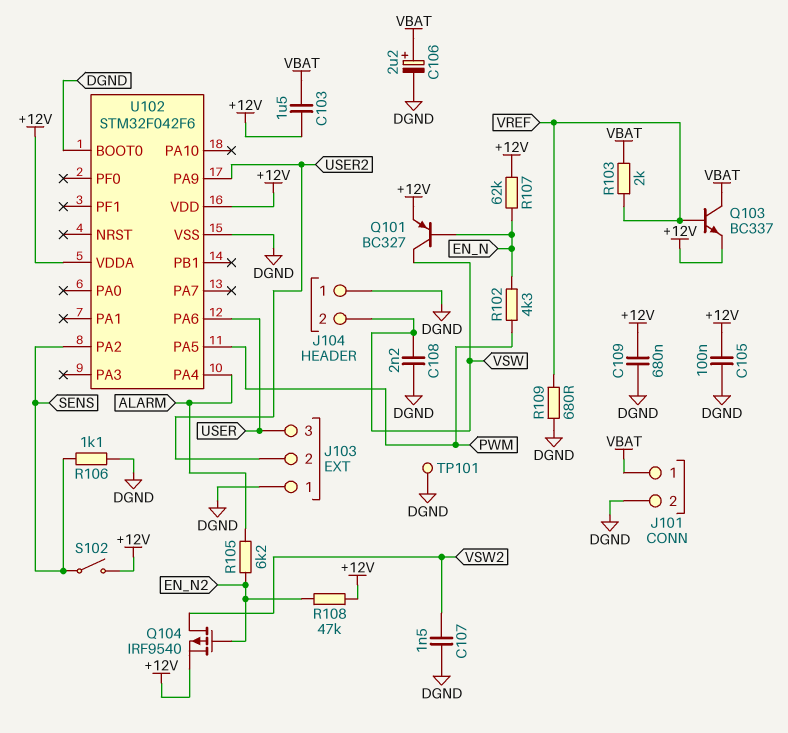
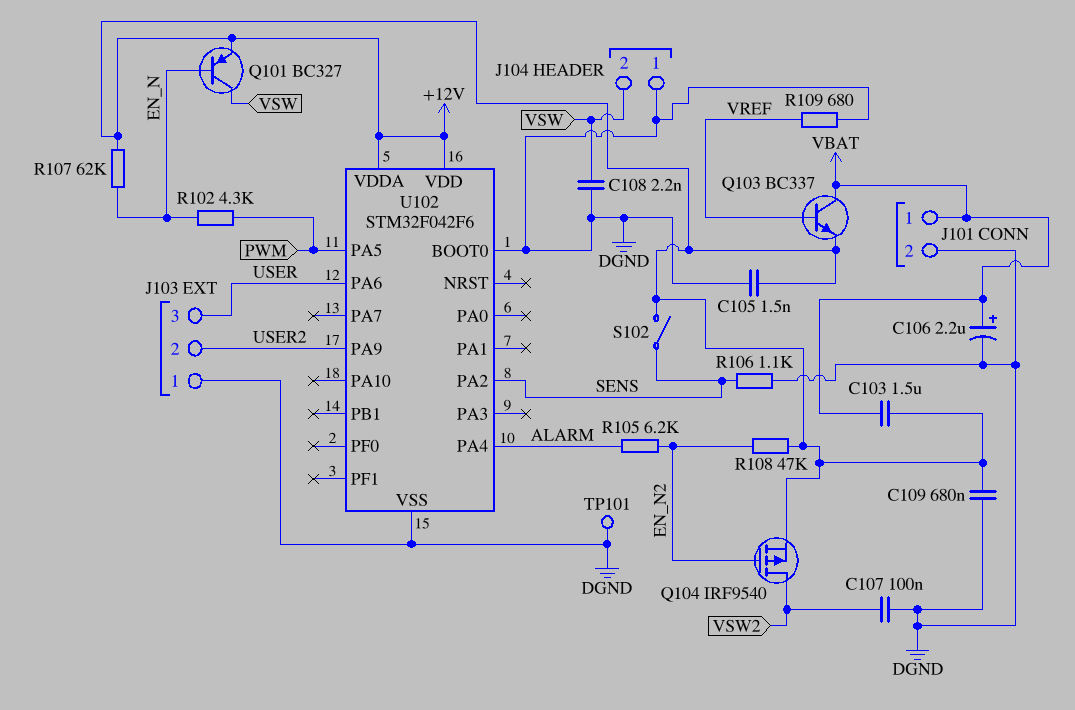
C105: 100nF (+12V, DGND) -> 1.5nF (+12V, DGND)
C107: 1.5nF (DGND, VSW2) -> 100nF (DGND, VSW2)
R103: 2k (VBAT, VREF) -> none

